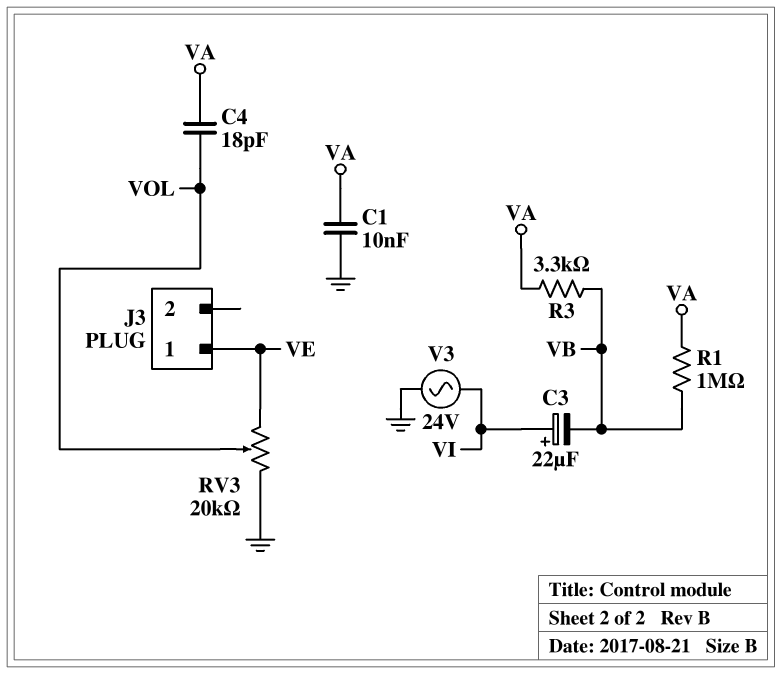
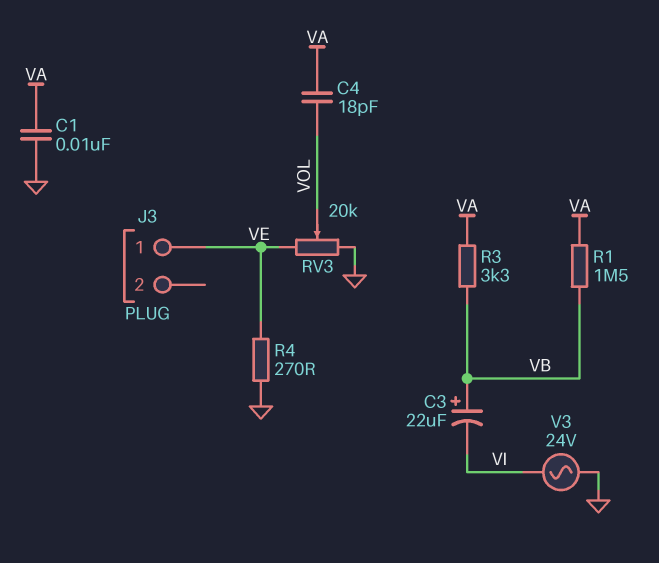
C3: 22uF (plus VI, minus VB) -> 22uF (plus VB, minus VI)
R1: 1M (VA, VB) -> 1.5M (VA, VB)
R4: none -> 270 (GND, VE)

